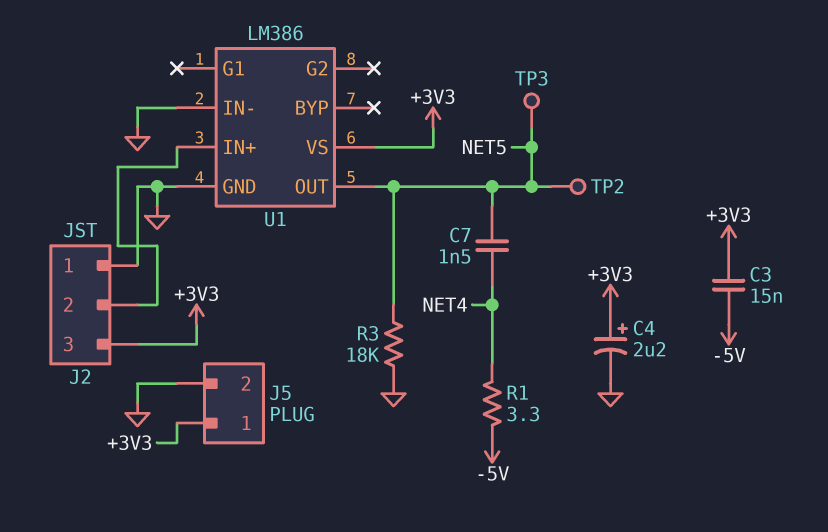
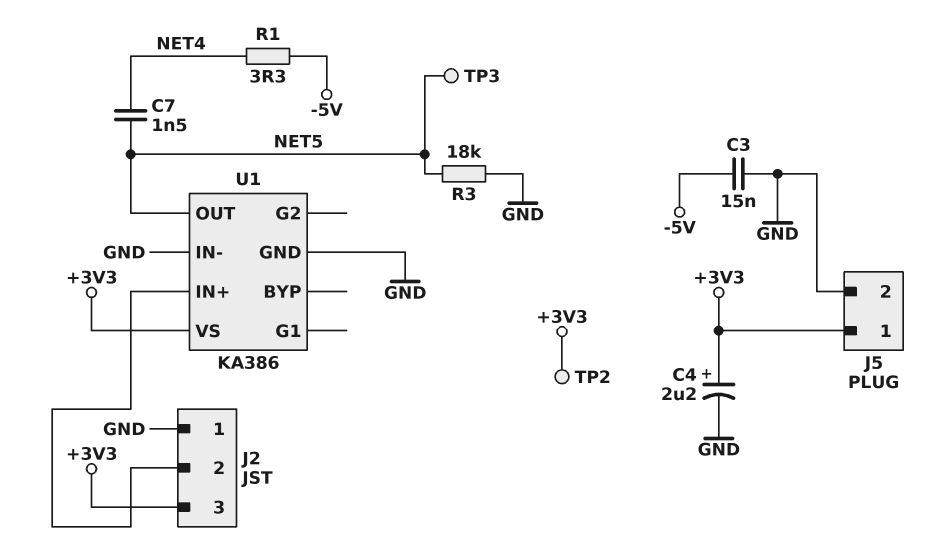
C3: 15nF (+3V3, -5V) -> 15nF (-5V, GND)
TP2: test point (NET5) -> test point (+3V3)
U1: LM386 -> KA386

